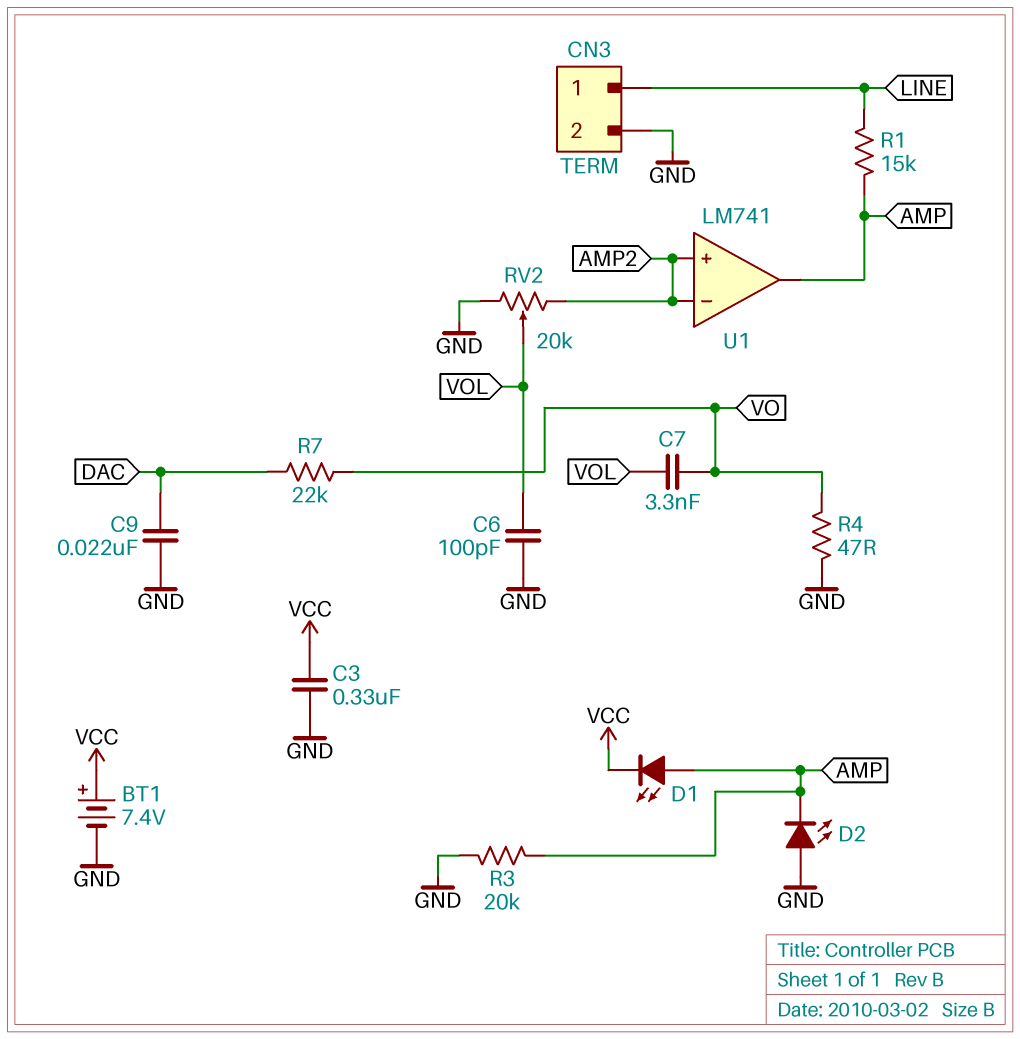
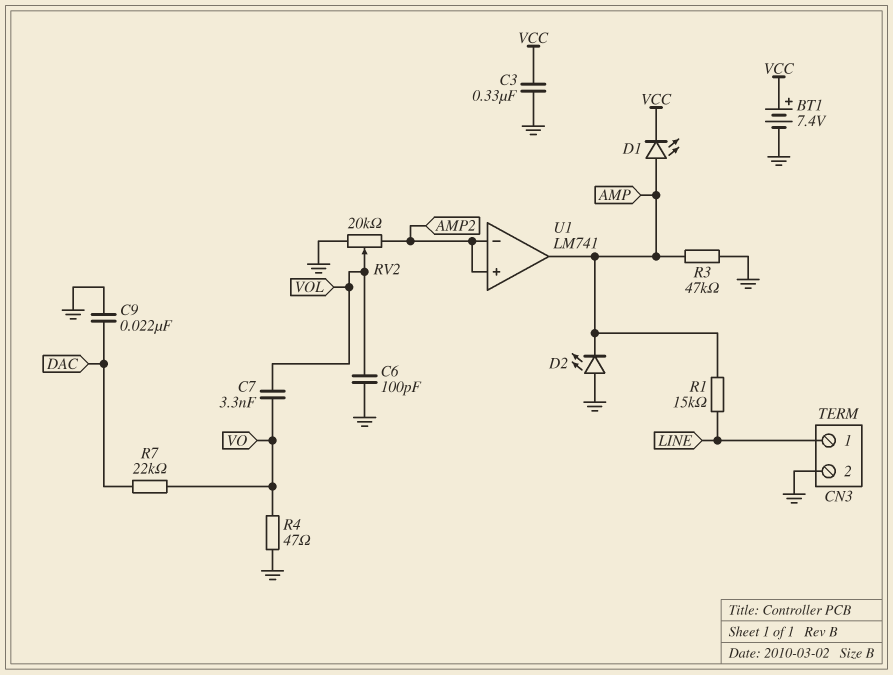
R3: 20k (AMP, GND) -> 47k (AMP, GND)

